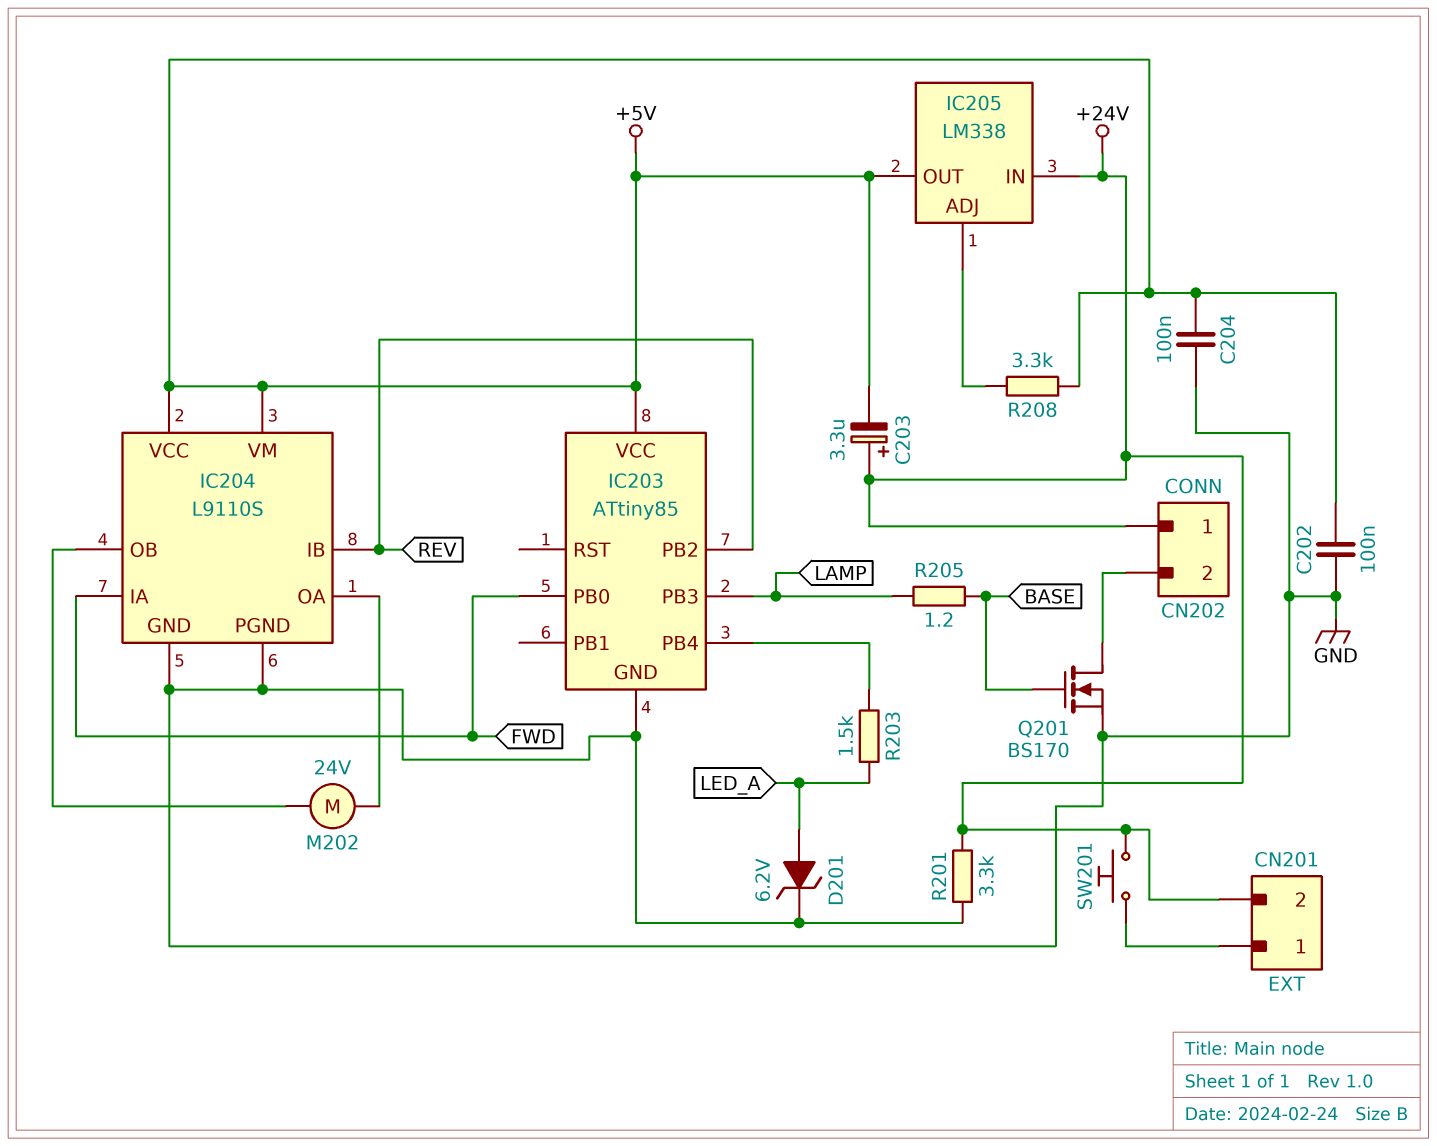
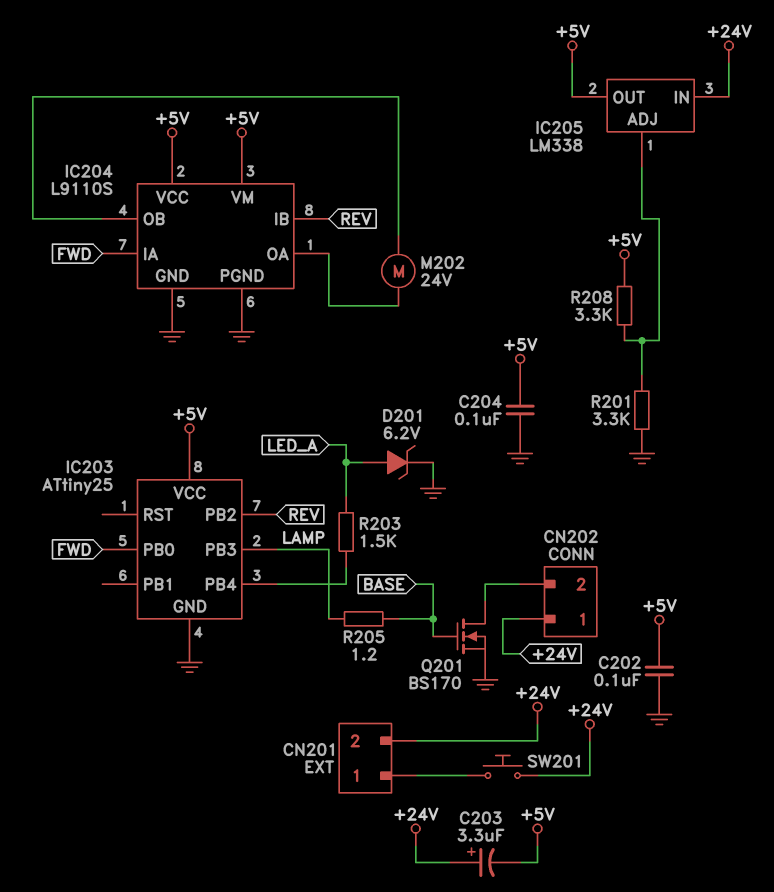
IC203: ATtiny85 -> ATtiny25
R201: 3.3k (+24V, GND) -> 3.3k (GND, IC205/ADJ)

